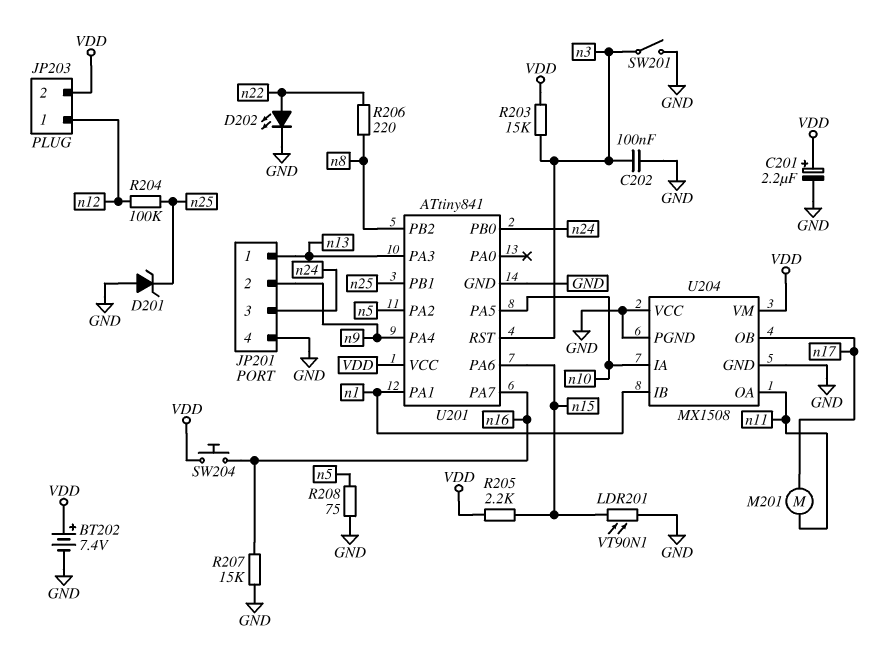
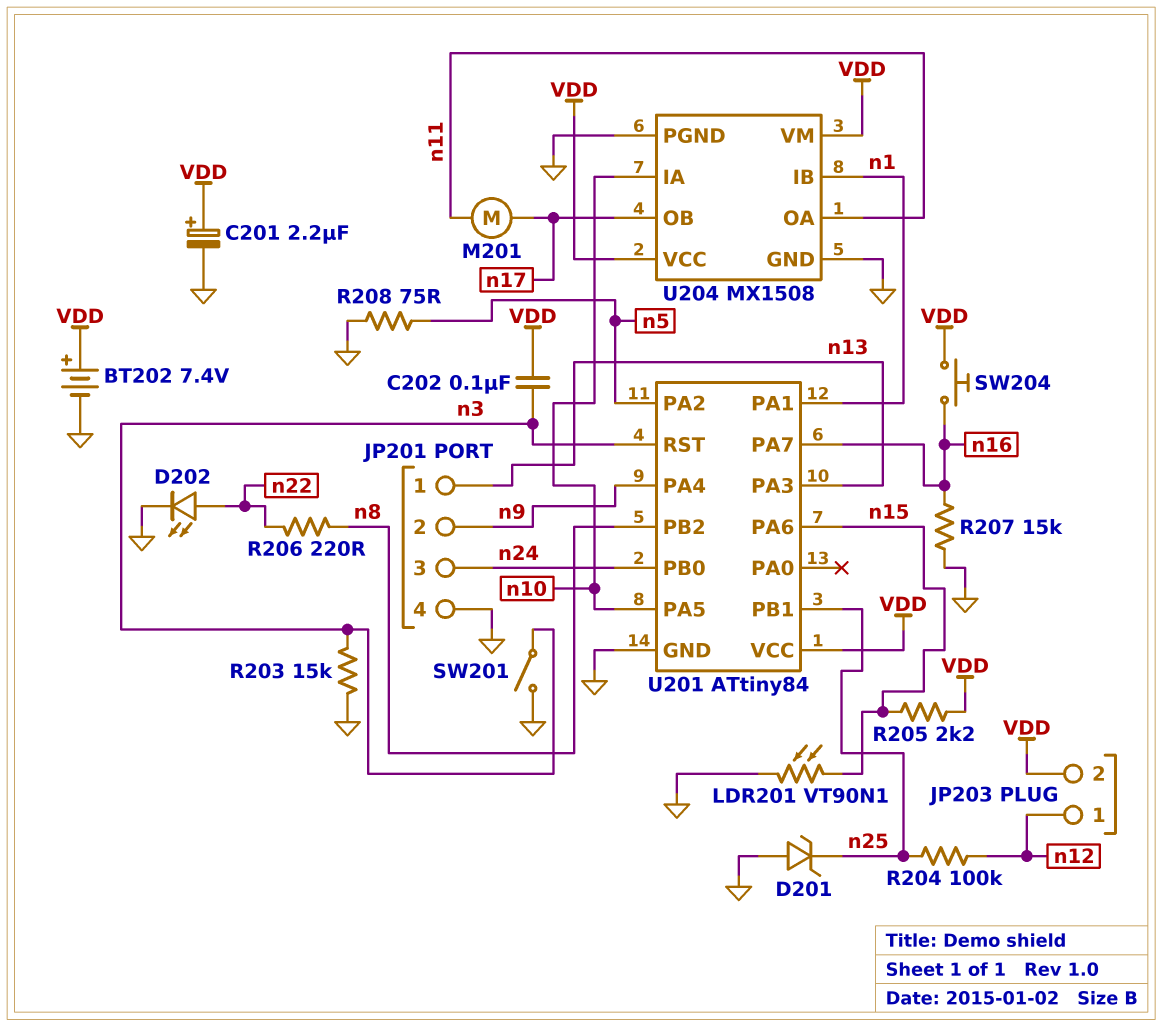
C202: 100nF (GND, n3) -> 100nF (VDD, n3)
R203: 15k (VDD, n3) -> 15k (GND, n3)
U201: ATtiny841 -> ATtiny84
U204 pin VCC: GND -> VDD

